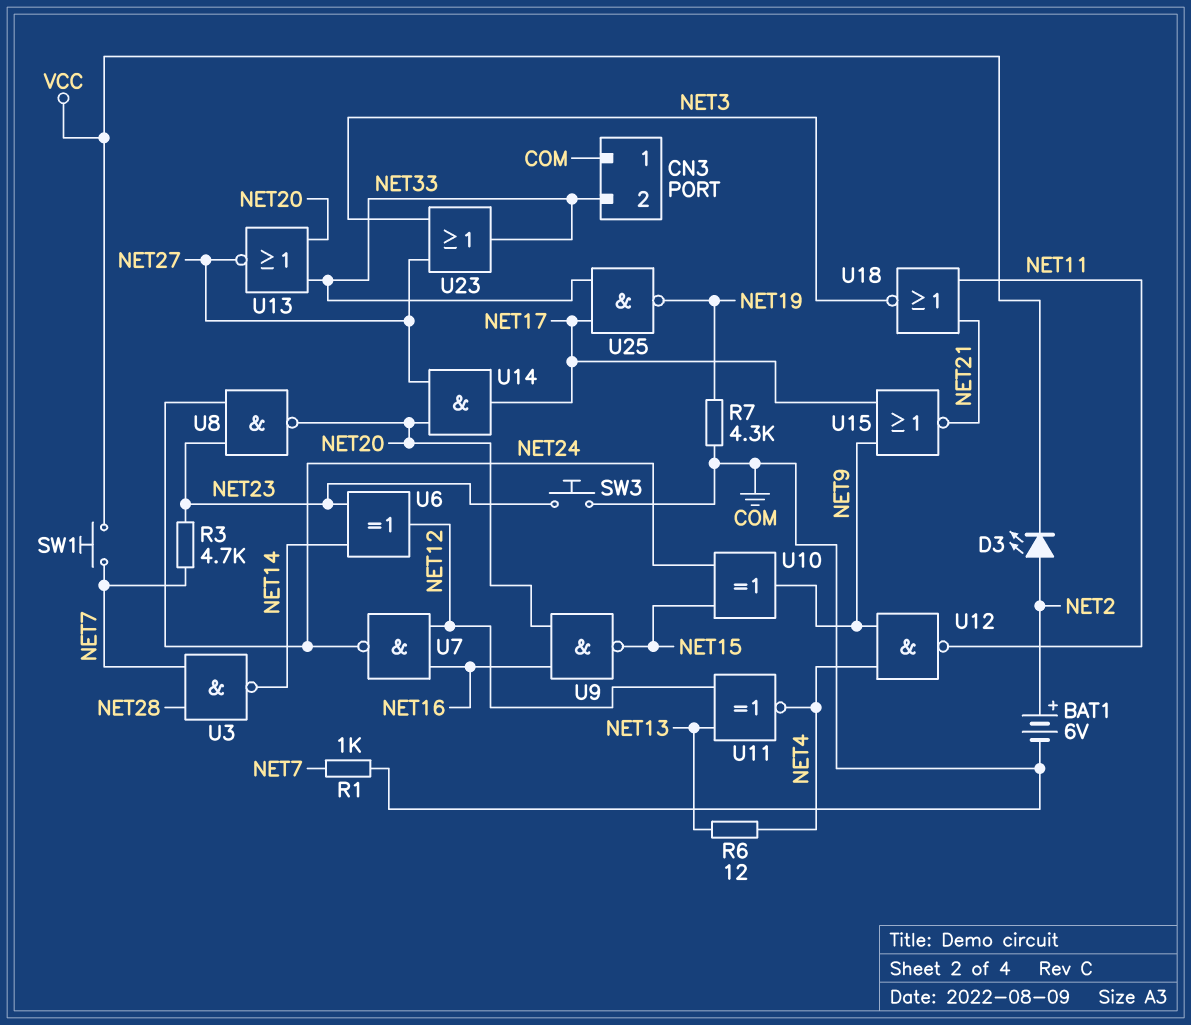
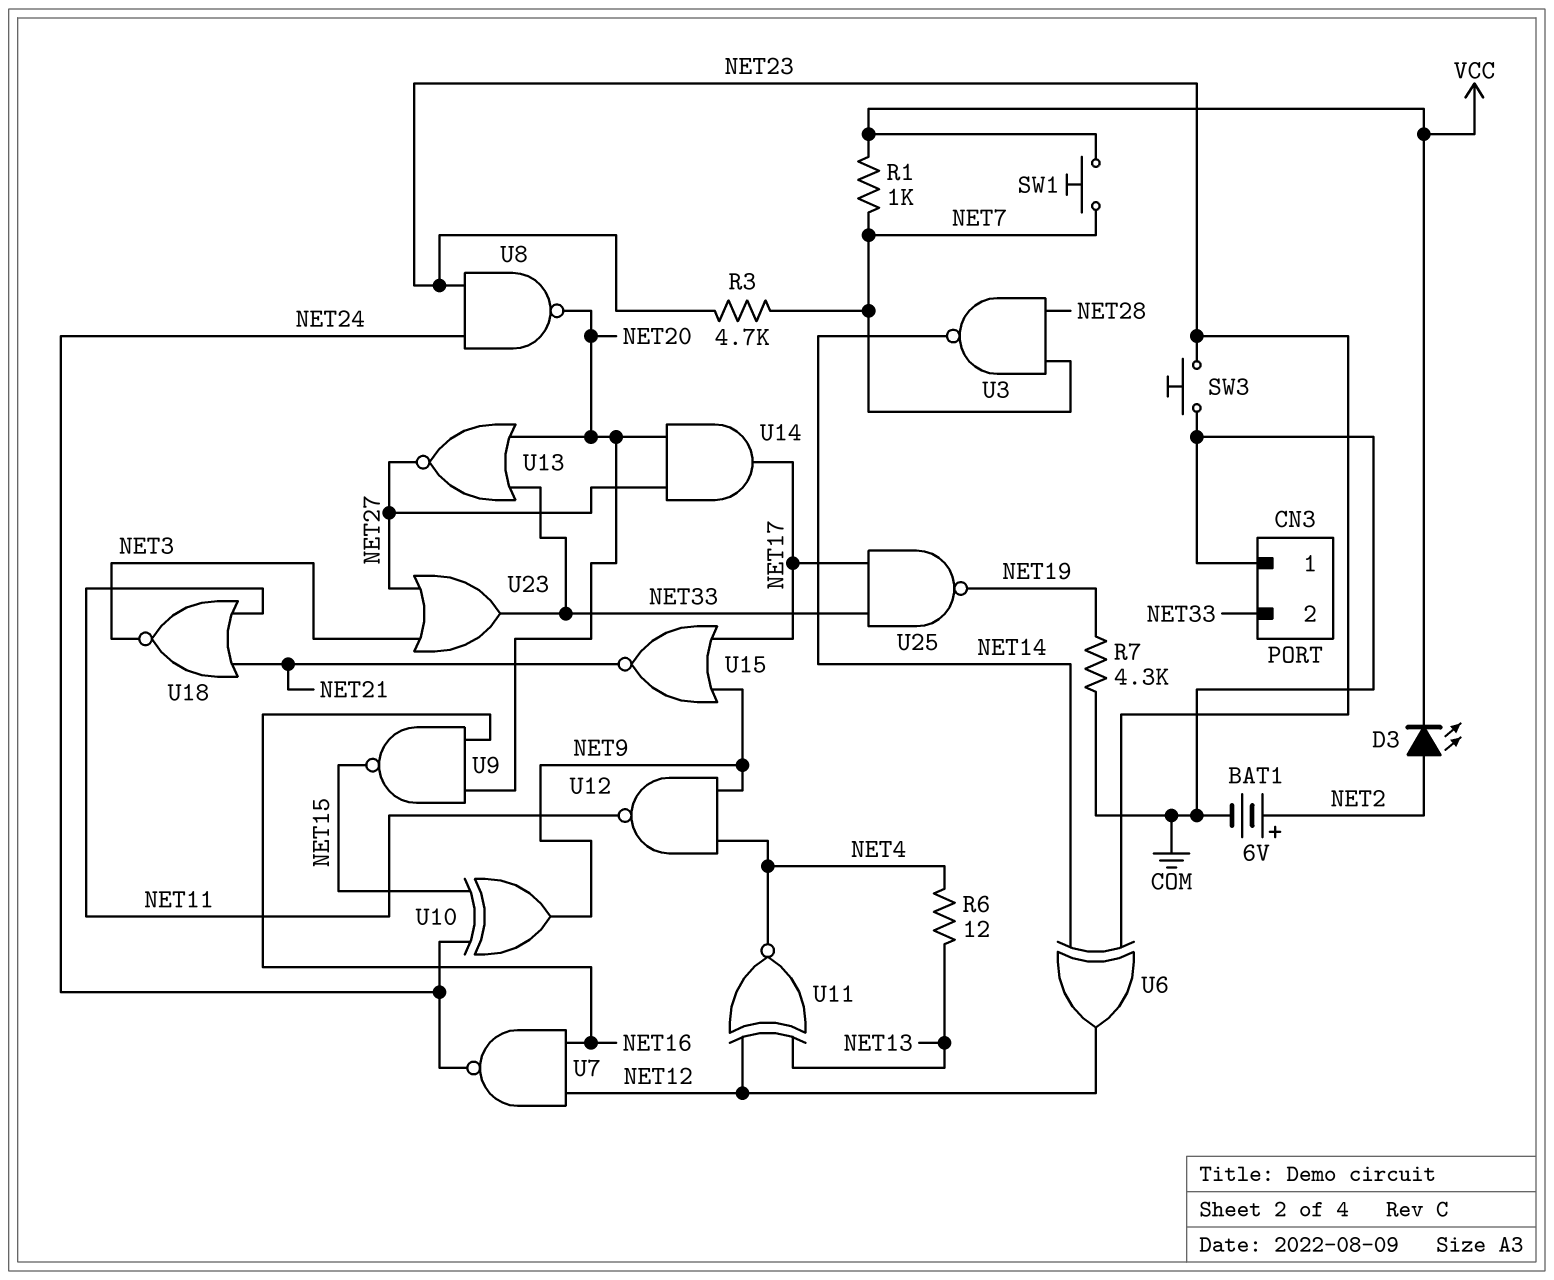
R1: 1k (COM, NET7) -> 1k (NET7, VCC)

